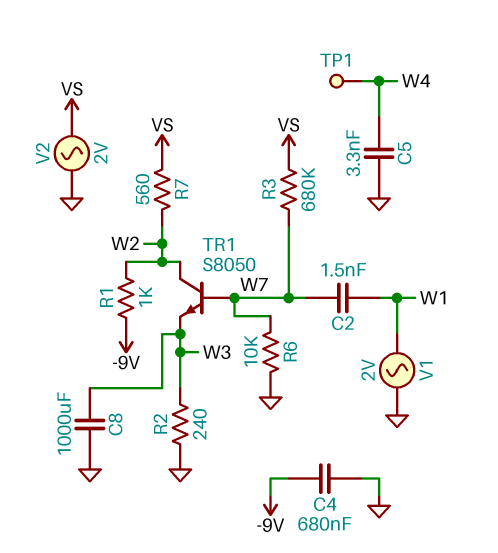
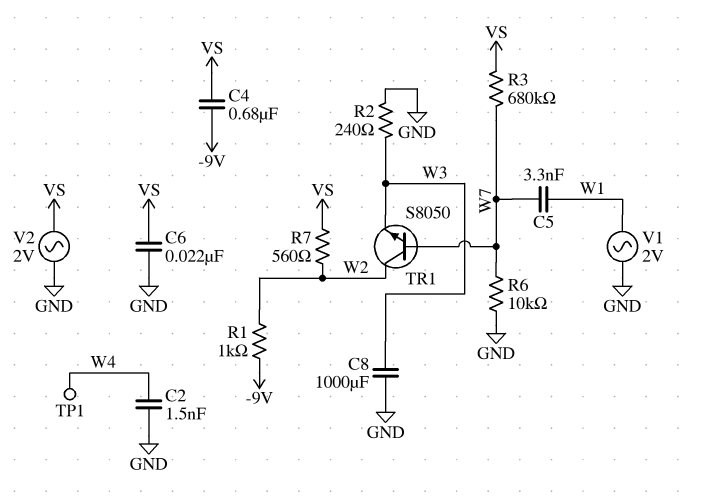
C2: 1.5nF (W1, W7) -> 1.5nF (GND, W4)
C4: 680nF (-9V, GND) -> 680nF (-9V, VS)
C5: 3.3nF (GND, W4) -> 3.3nF (W1, W7)
C6: none -> 22nF (GND, VS)

